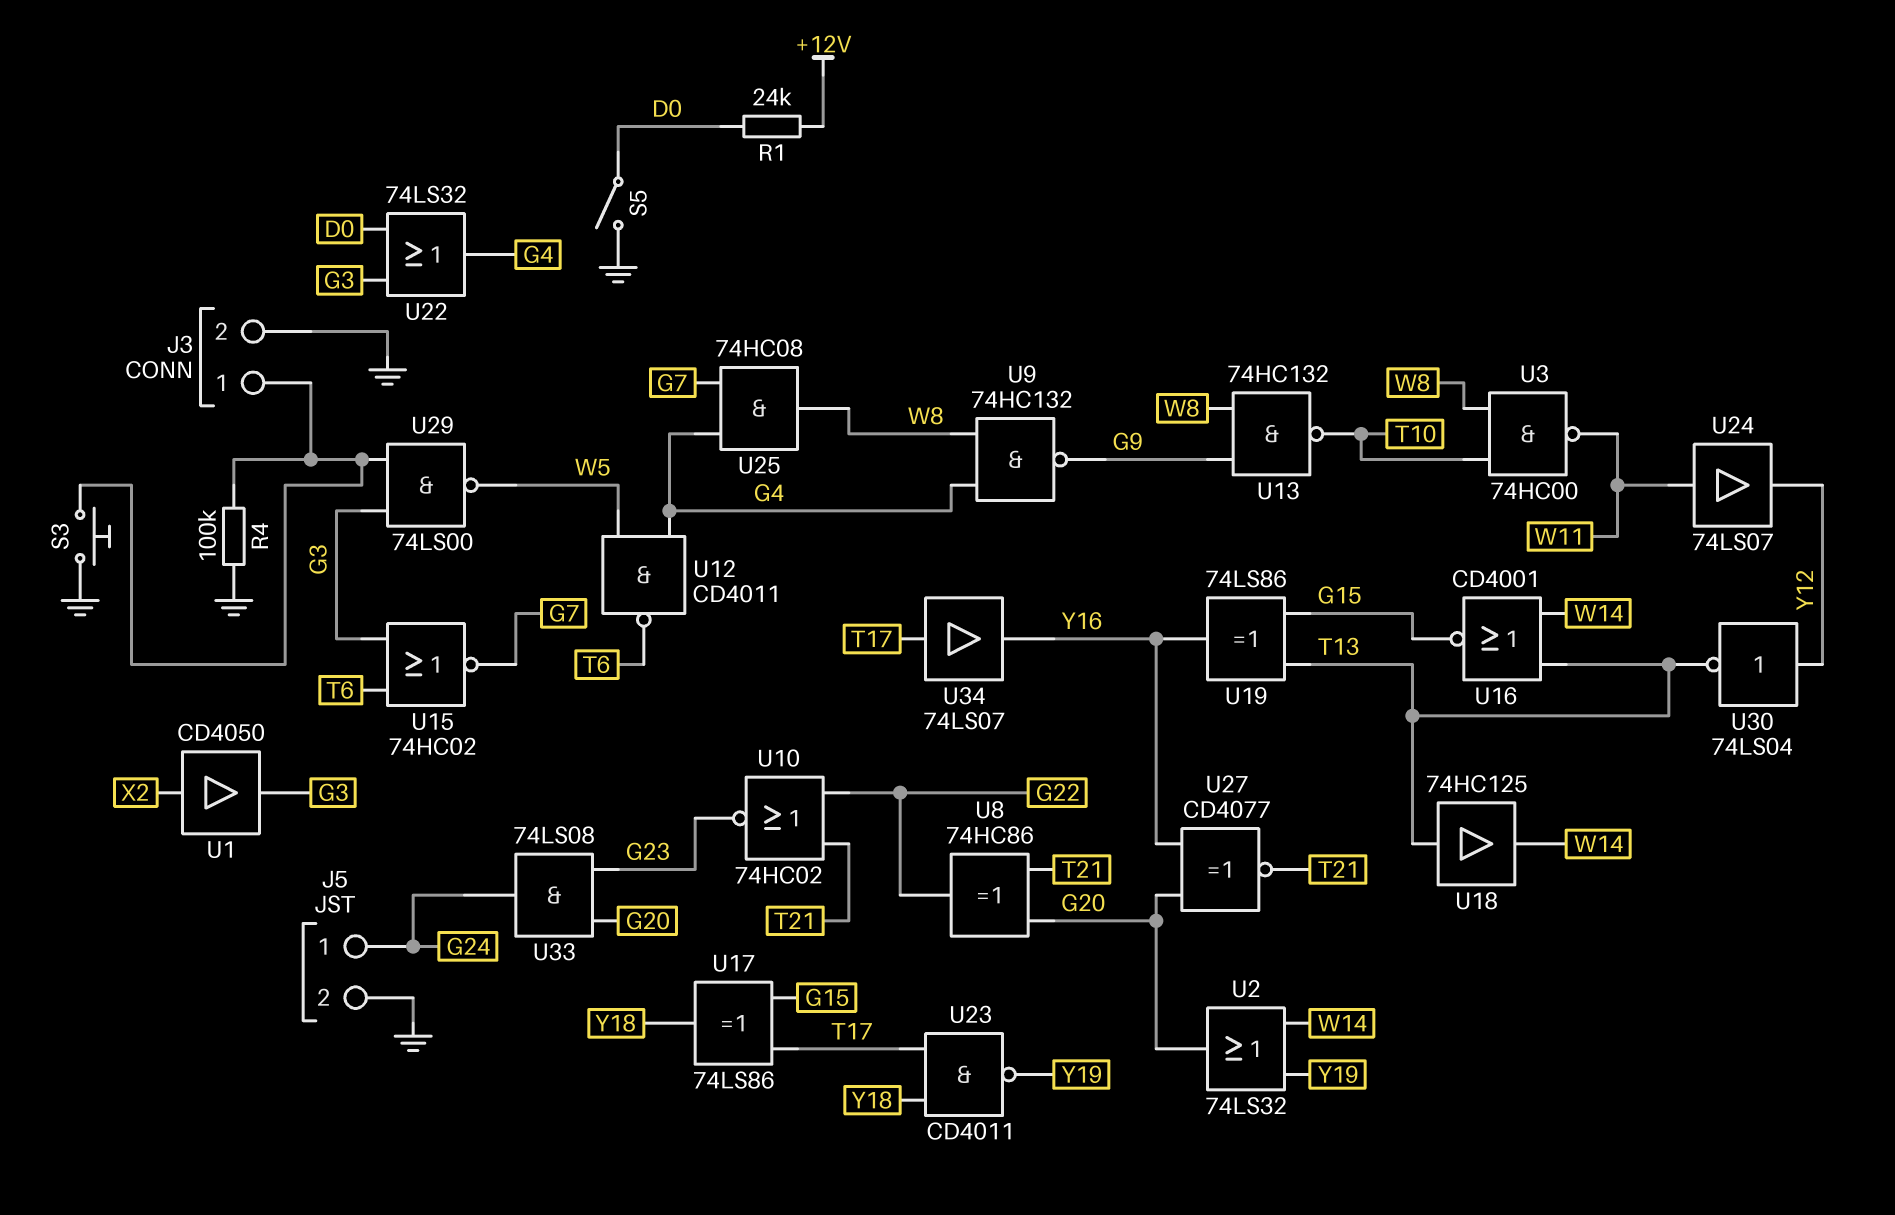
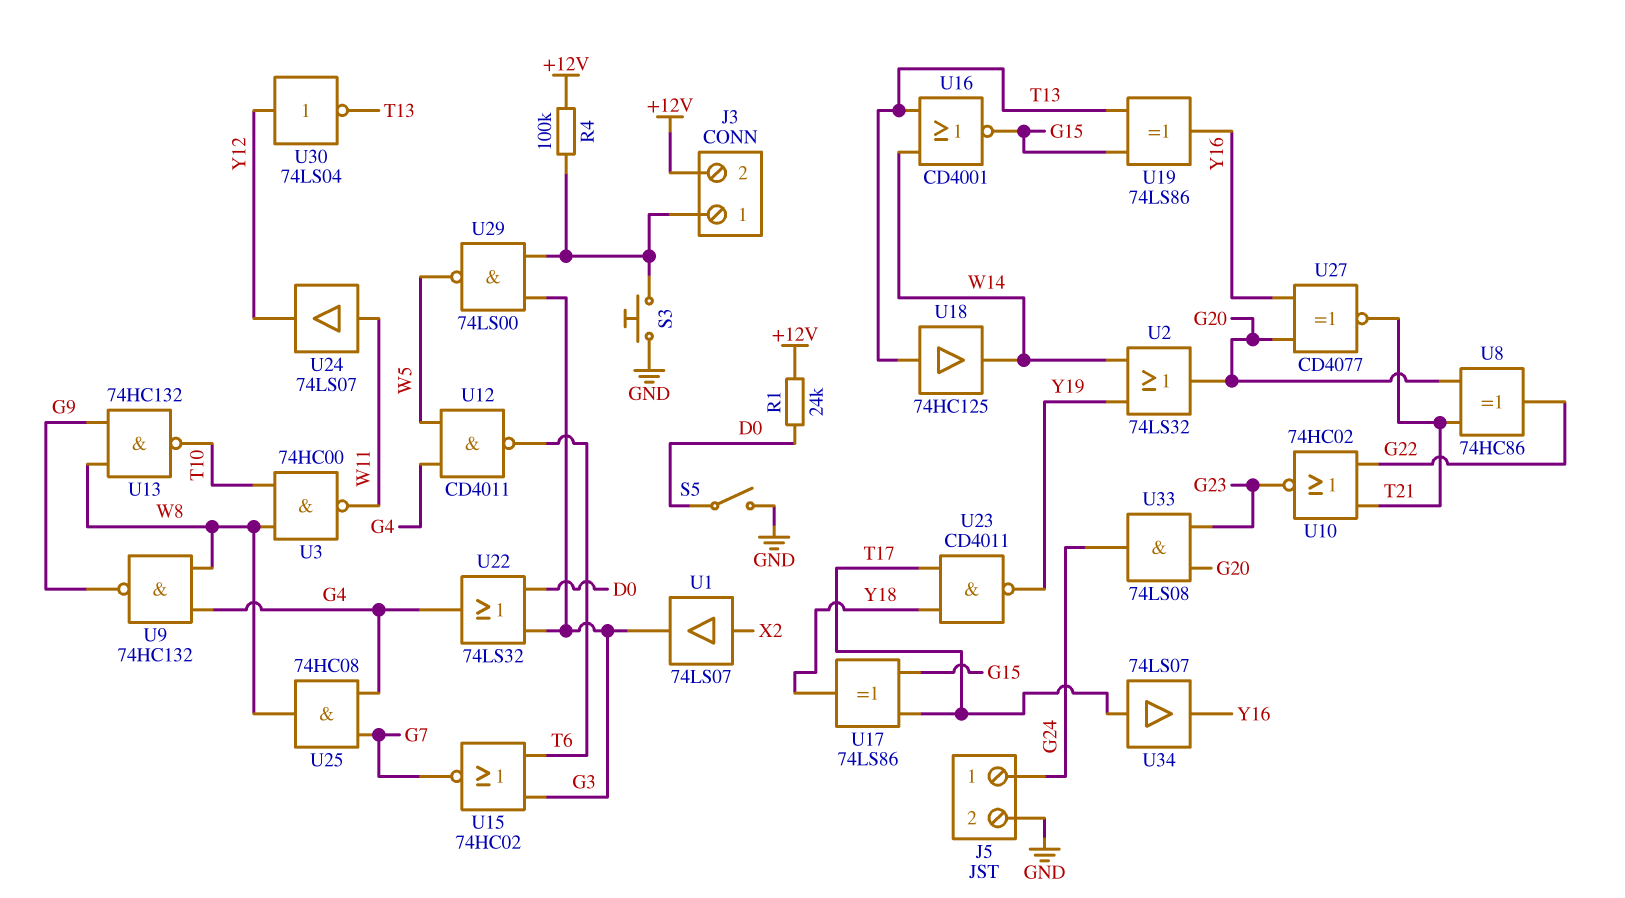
J3 pin 2: GND -> +12V
R4: 100k (GND, J3/1) -> 100k (+12V, J3/1)
U1: buffer CD4050 (in X2, out G3) -> buffer 74LS07 (in X2, out G3)

